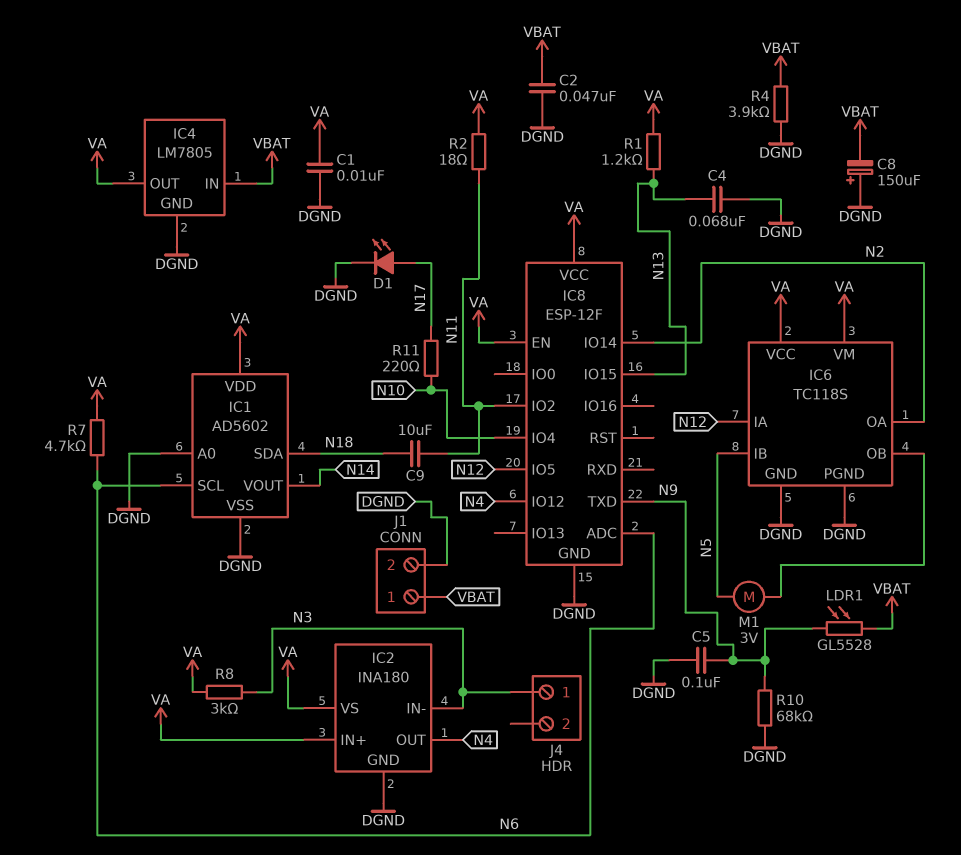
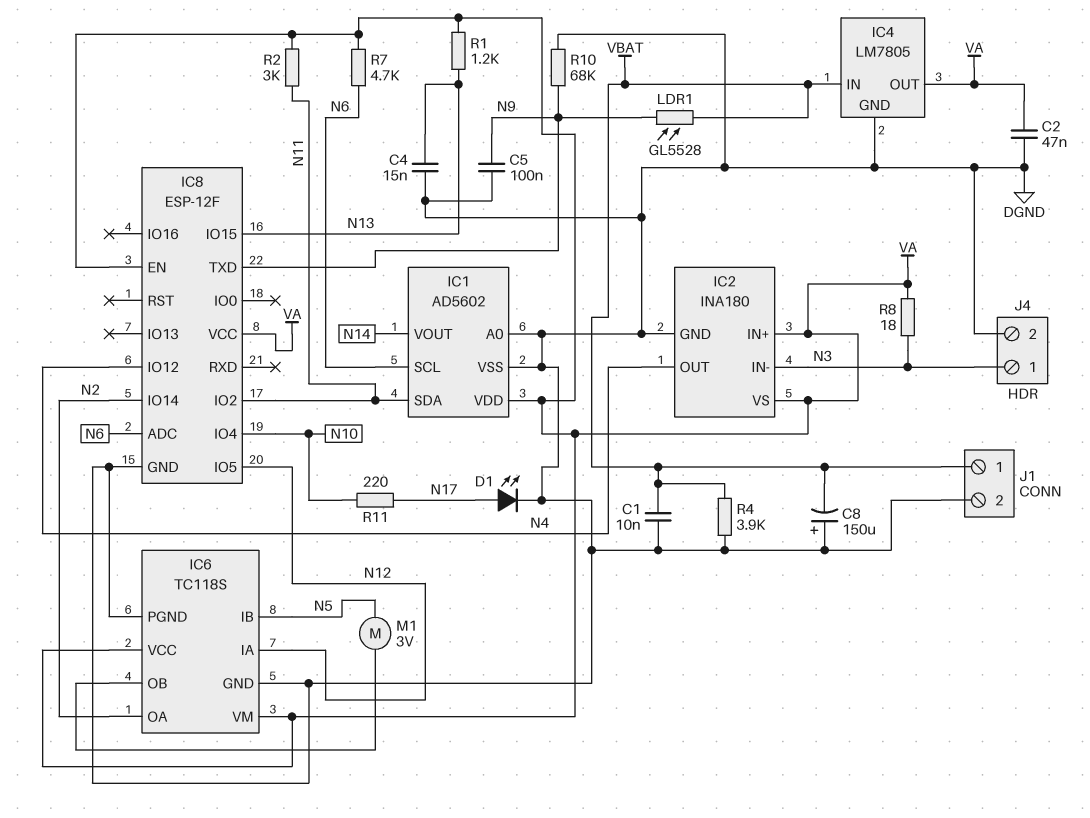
C1: 10nF (DGND, VA) -> 10nF (DGND, VBAT)
C2: 47nF (DGND, VBAT) -> 47nF (DGND, VA)
C4: 68nF (DGND, N13) -> 15nF (DGND, N13)
C9: 10uF (N11, N18) -> none
IC1 pin SDA: N18 -> N11
J4 pin 2: none -> DGND
R2: 18 (N11, VA) -> 3k (N11, VA)
R8: 3k (N3, VA) -> 18 (N3, VA)

